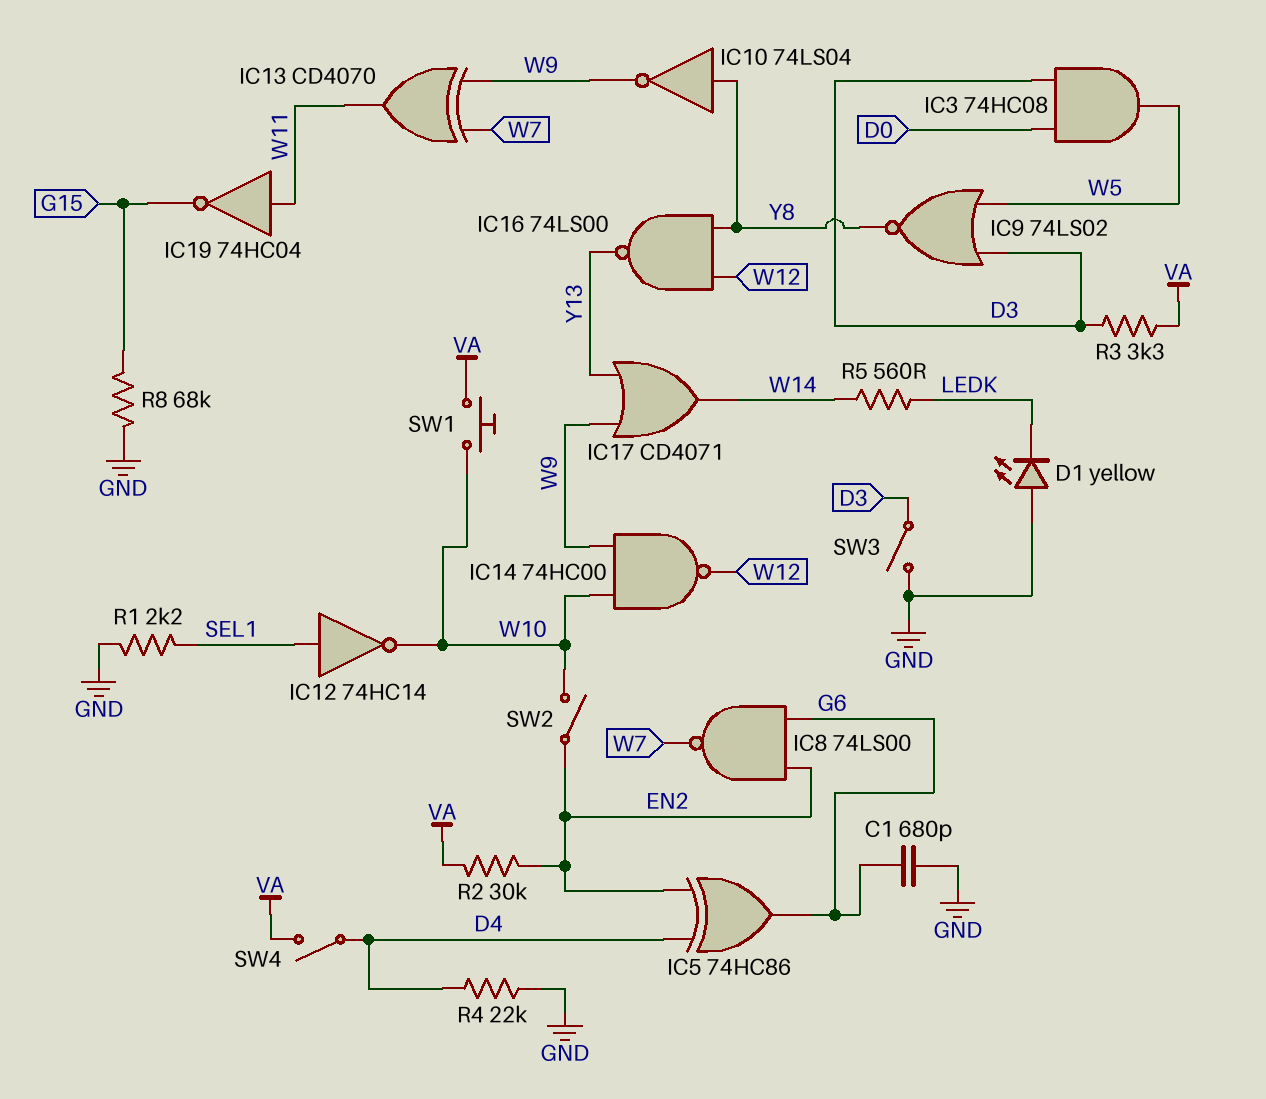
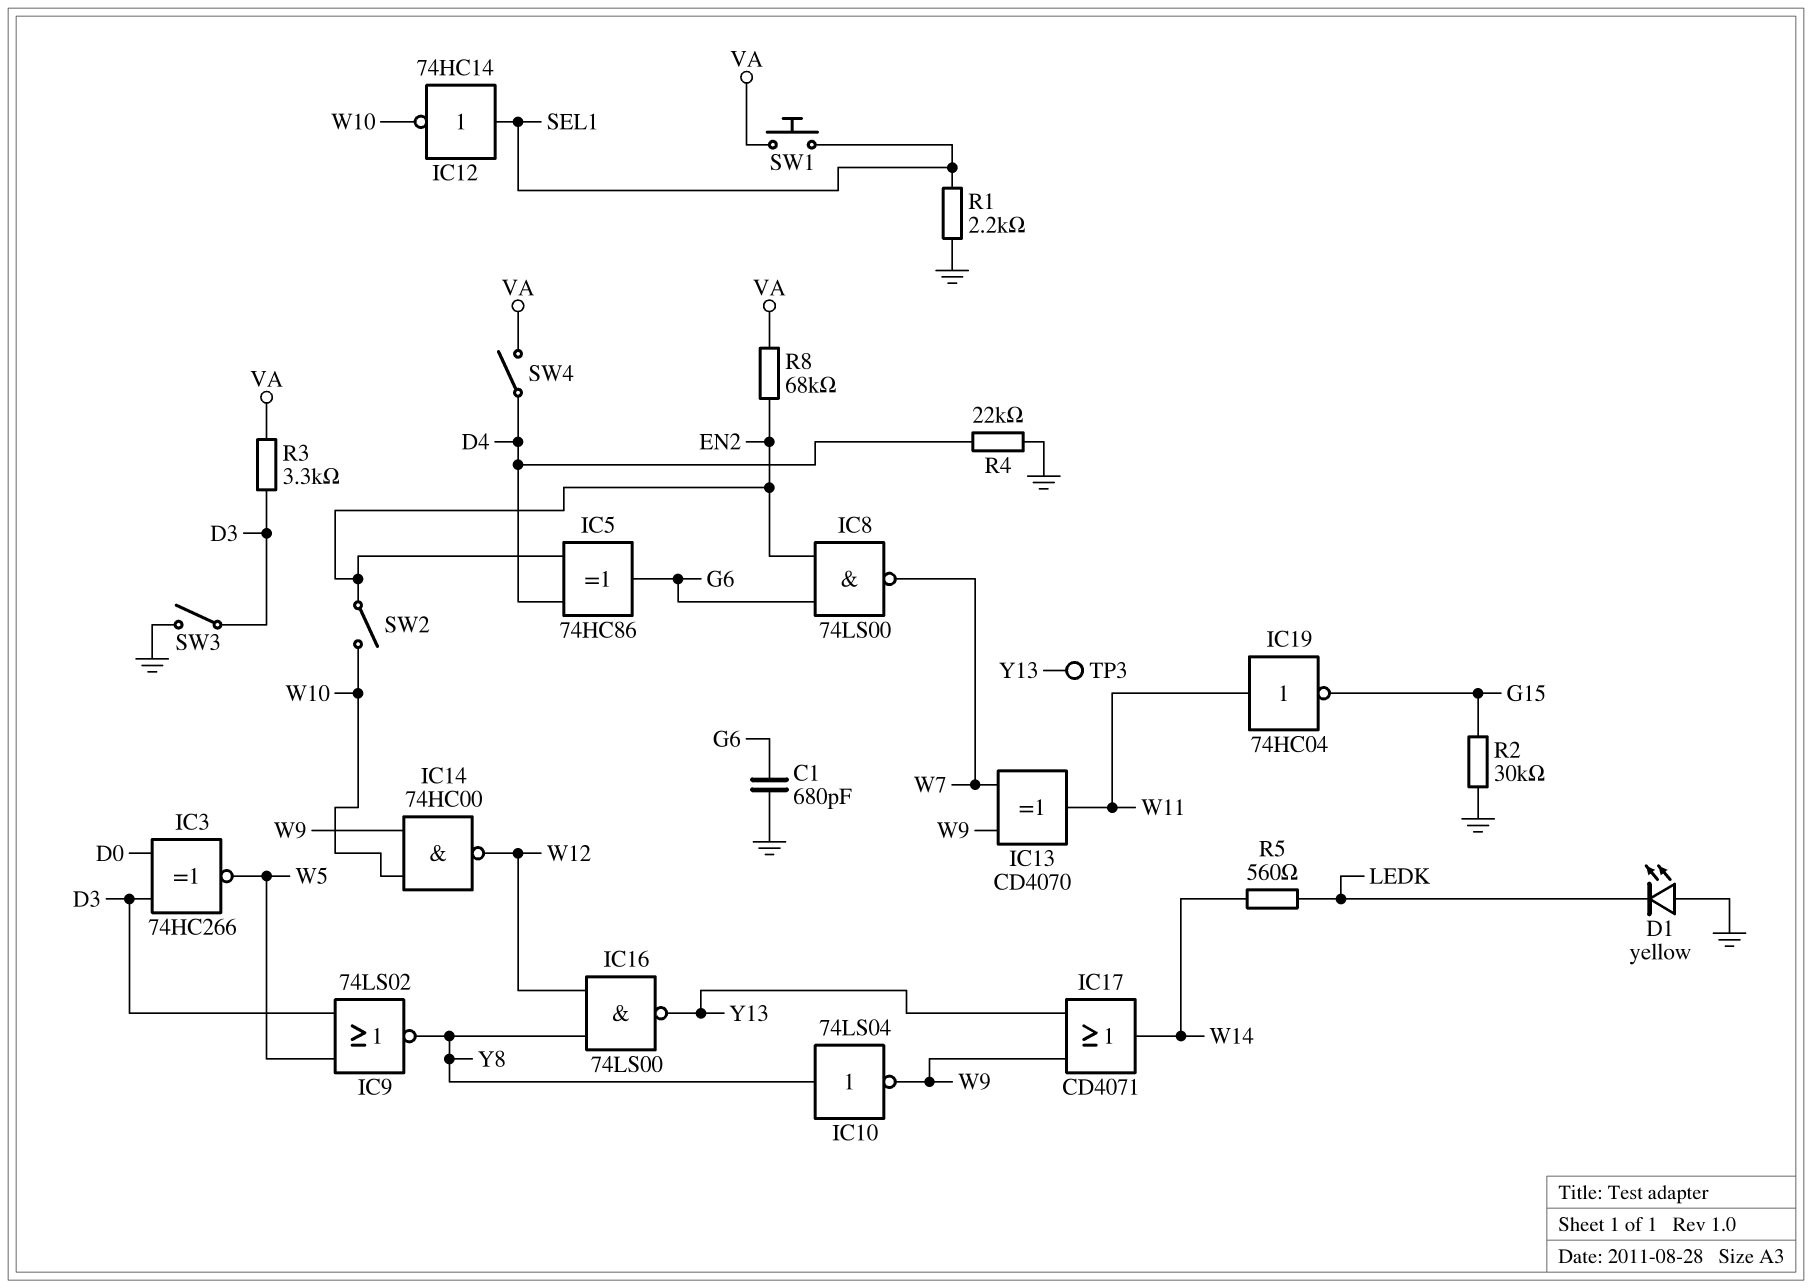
IC3: AND 74HC08 (in D0, in D3, out W5) -> XNOR 74HC266 (in D0, in D3, out W5)
R2: 30k (EN2, VA) -> 30k (G15, GND)
R8: 68k (G15, GND) -> 68k (EN2, VA)
SW1: button (VA, W10) -> button (SEL1, VA)
TP3: none -> test point (Y13)

